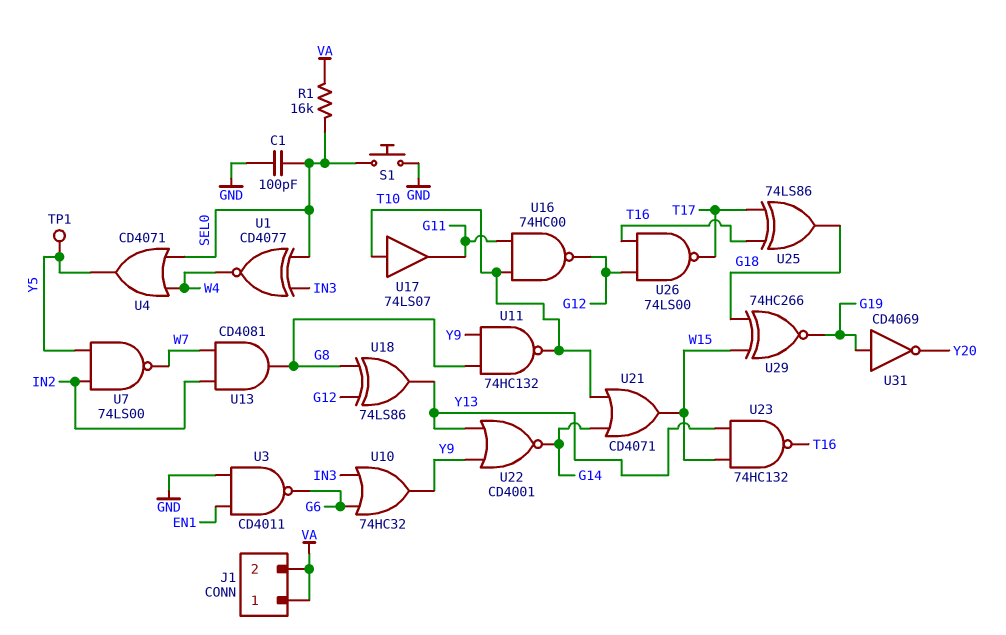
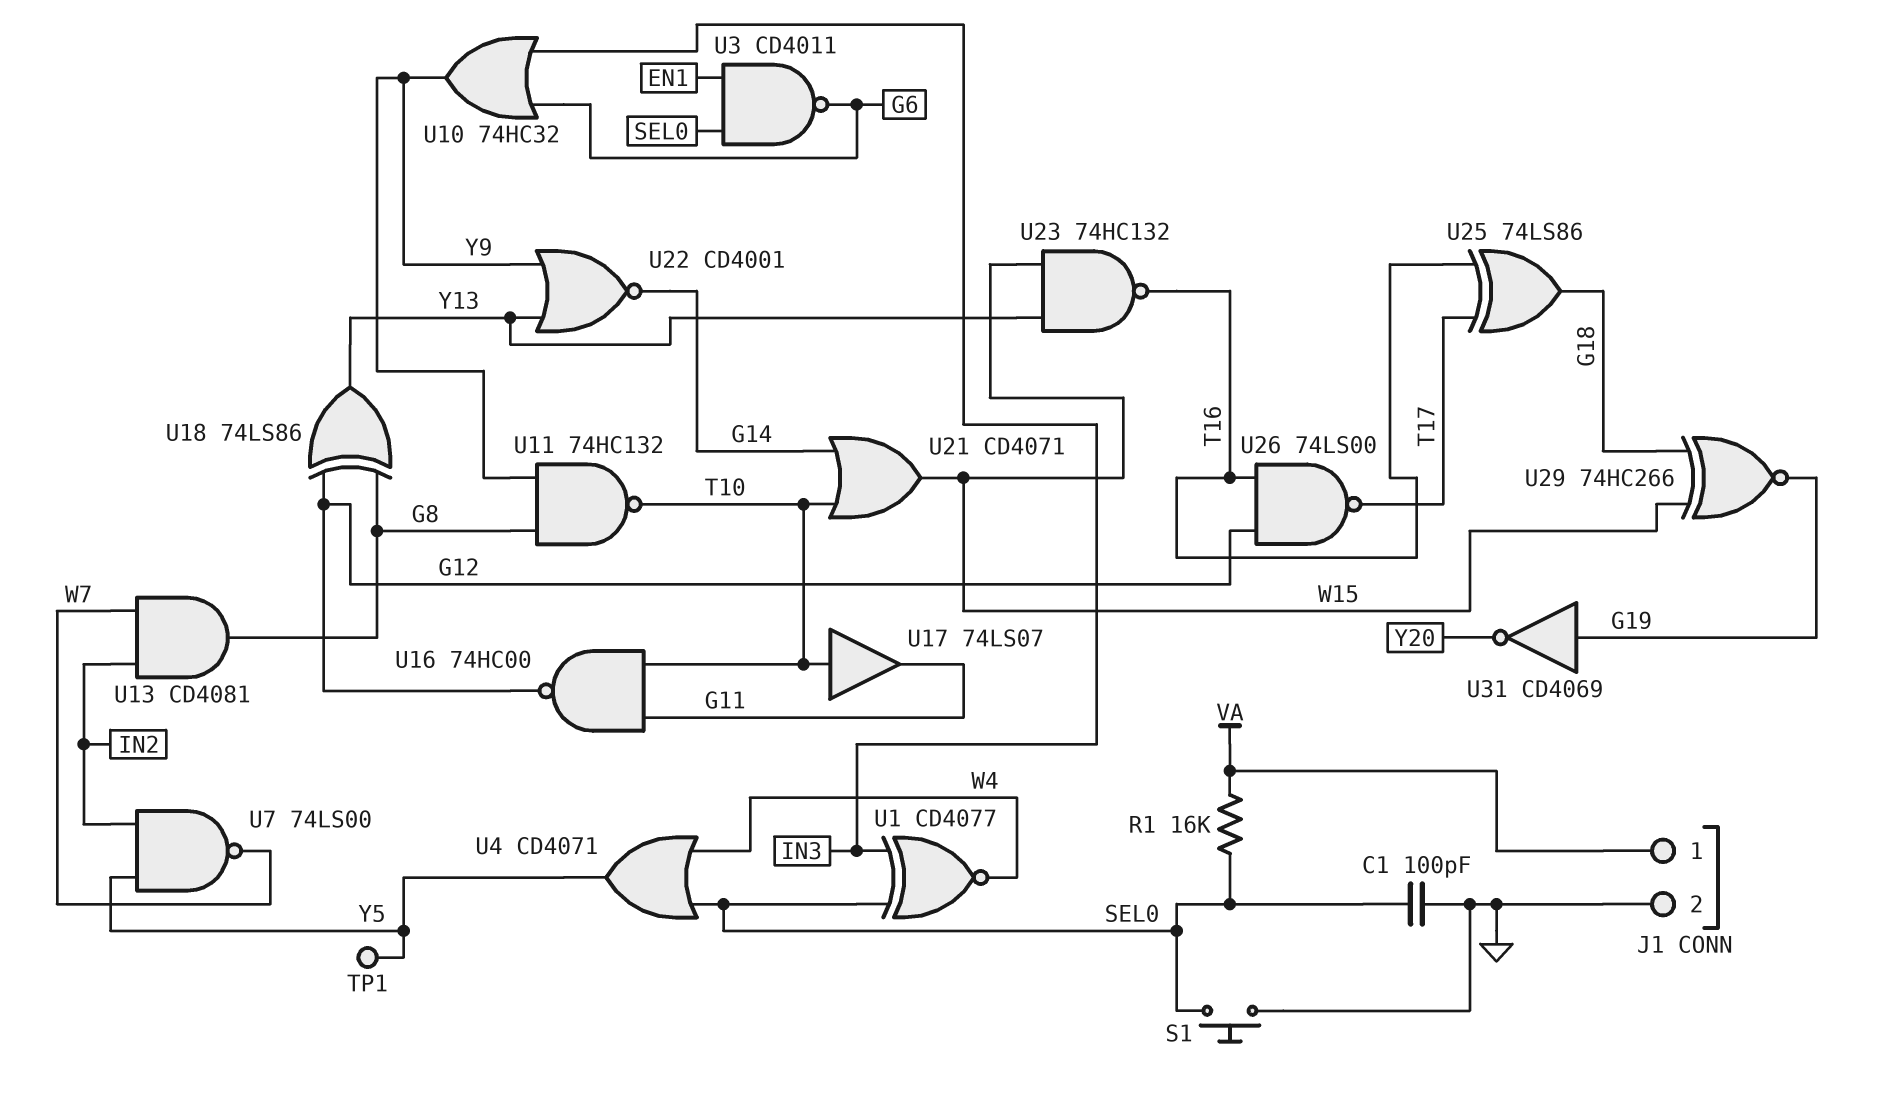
J1 pin 2: VA -> GND
U3: NAND CD4011 (in EN1, in GND, out G6) -> NAND CD4011 (in EN1, in SEL0, out G6)

